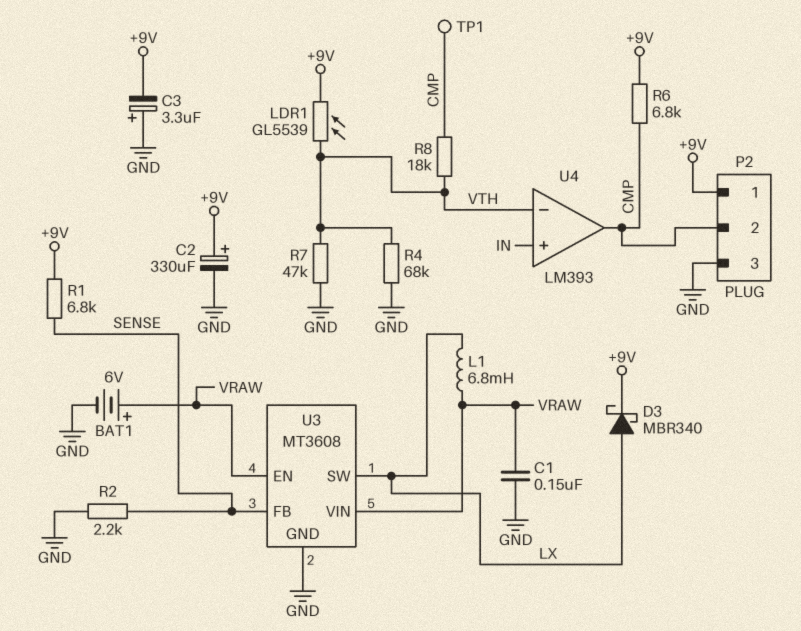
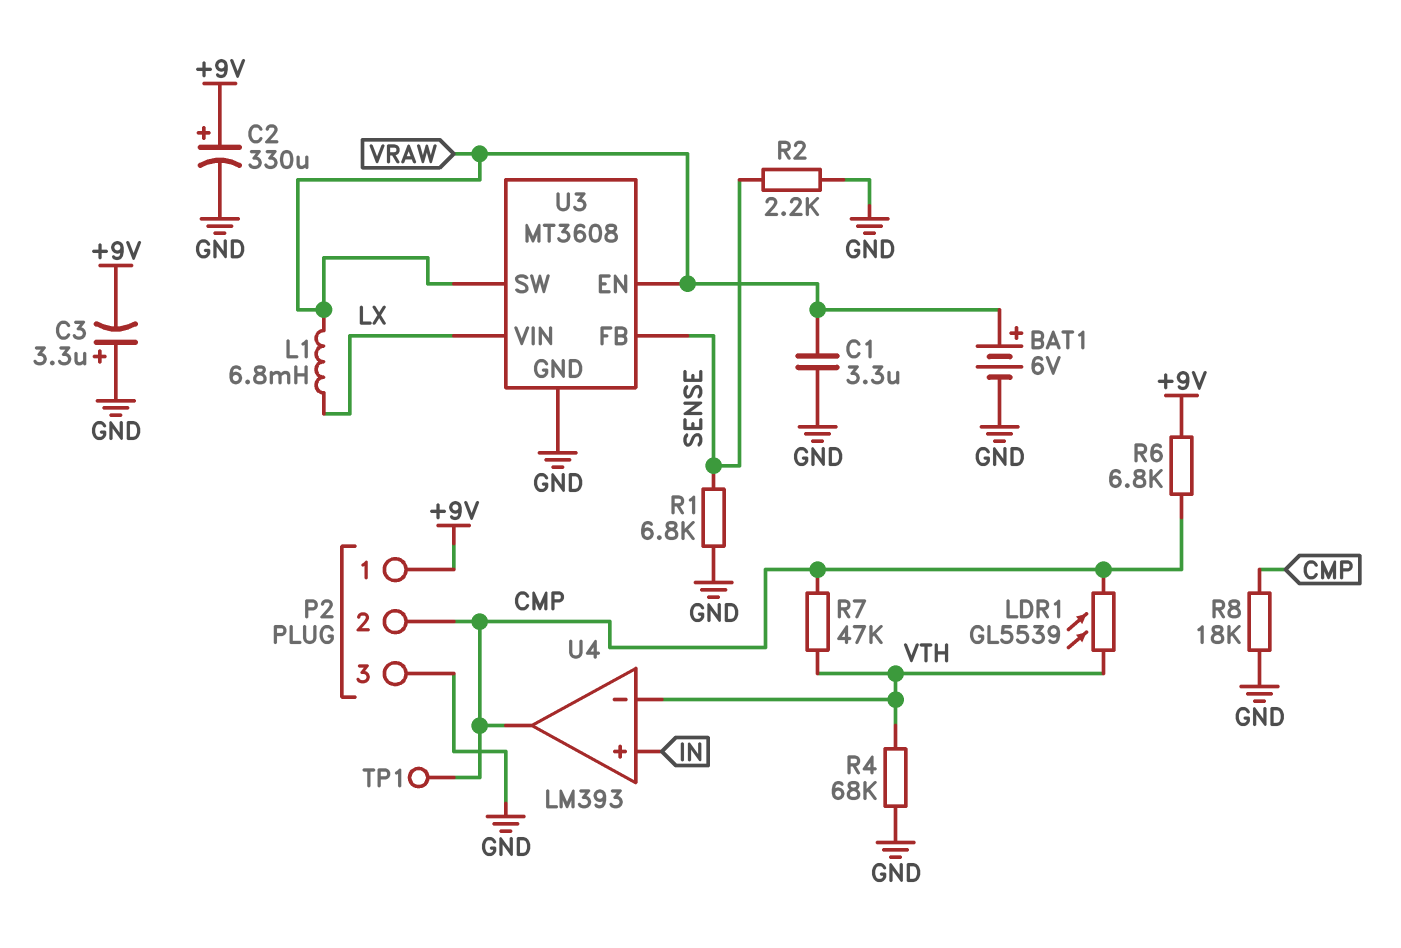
C1: 150nF (GND, VRAW) -> 3.3uF (GND, VRAW)
D3: schottky MBR340 (A LX, K +9V) -> none
LDR1: GL5539 (+9V, VTH) -> GL5539 (CMP, VTH)
R1: 6.8k (+9V, SENSE) -> 6.8k (GND, SENSE)
R7: 47k (GND, VTH) -> 47k (CMP, VTH)
R8: 18k (CMP, VTH) -> 18k (CMP, GND)
U3 pin SW: LX -> VRAW
U3 pin VIN: VRAW -> LX

